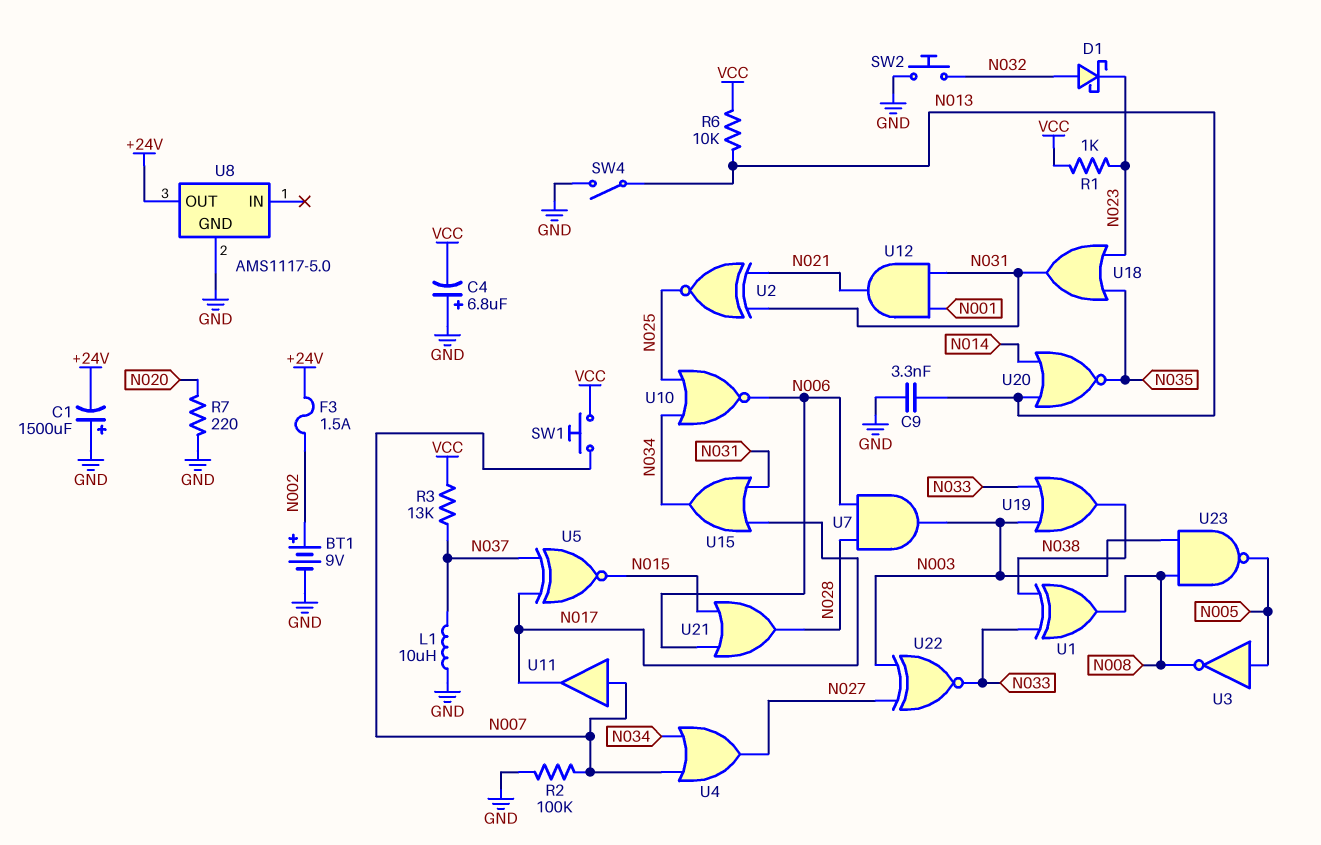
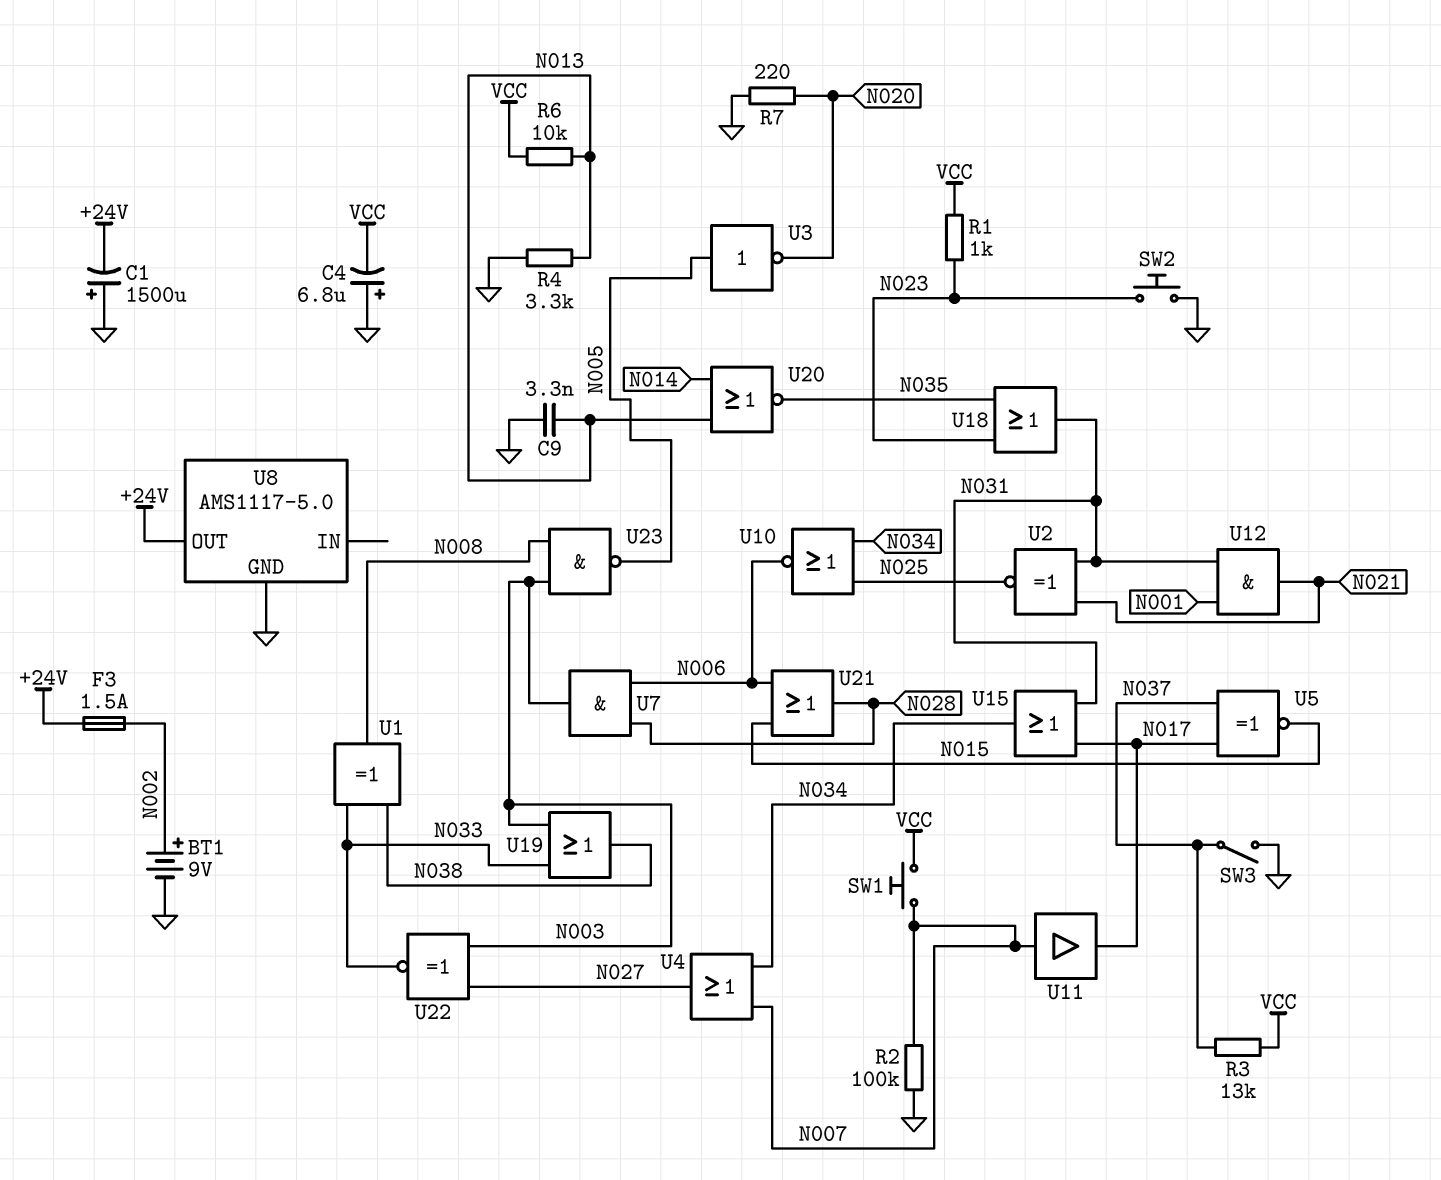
D1: schottky (A N032, K N023) -> none
L1: 10uH (GND, N037) -> none
R4: none -> 3.3k (GND, N013)
SW2: button (GND, N032) -> button (GND, N023)
SW3: none -> switch (GND, N037)
SW4: switch (GND, N013) -> none
U3: NOT (in N005, out N008) -> NOT (in N005, out N020)

